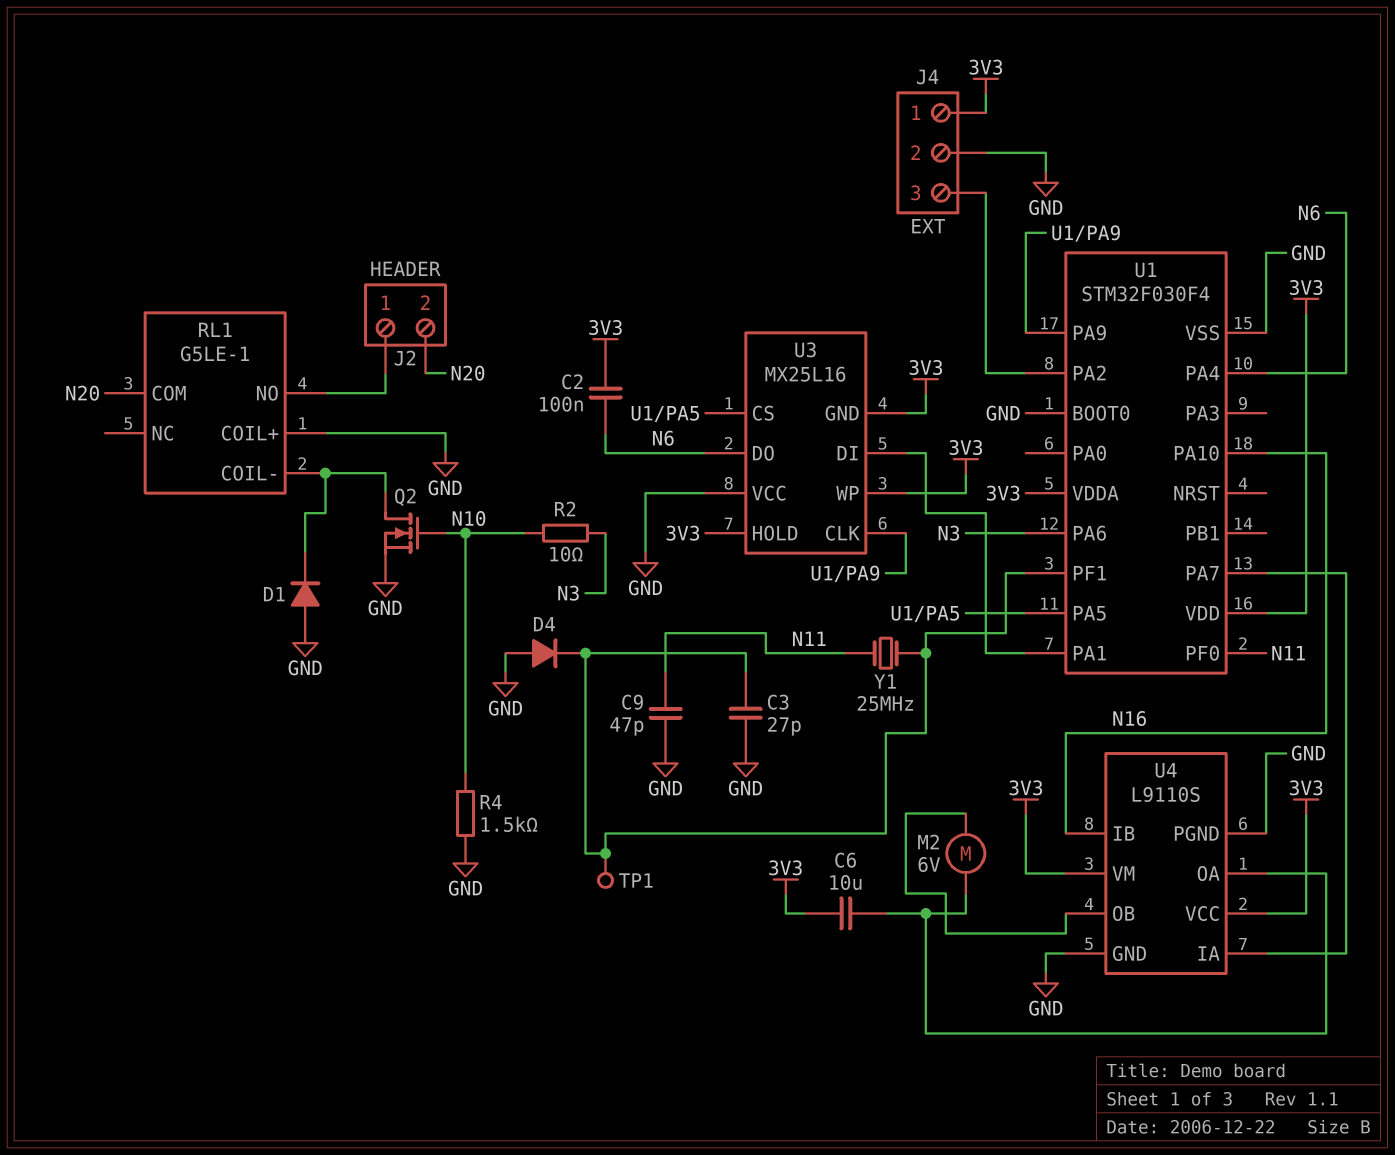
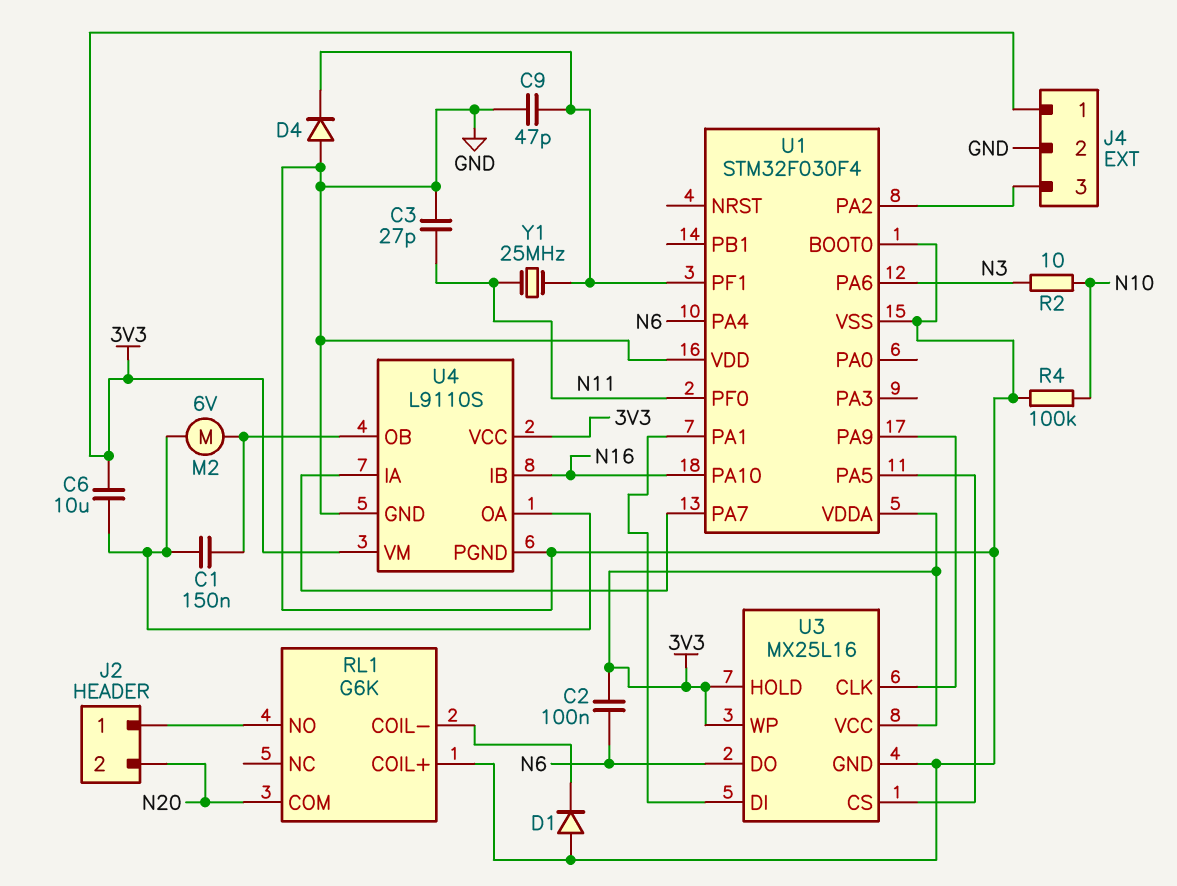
C1: none -> 150nF (U4/OA, U4/OB)
C3: 27pF (GND, U1/PF1) -> 27pF (GND, N11)
C9: 47pF (GND, N11) -> 47pF (GND, U1/PF1)
Q2: NMOS (G N10, D RL1/COIL-, S GND) -> none
R4: 1.5k (GND, N10) -> 100k (GND, N10)
RL1: G5LE-1 -> G6K
TP1: test point (U1/PF1) -> none
U1 pin VDD: 3V3 -> GND
U3 pin GND: 3V3 -> GND
U3 pin VCC: GND -> 3V3

